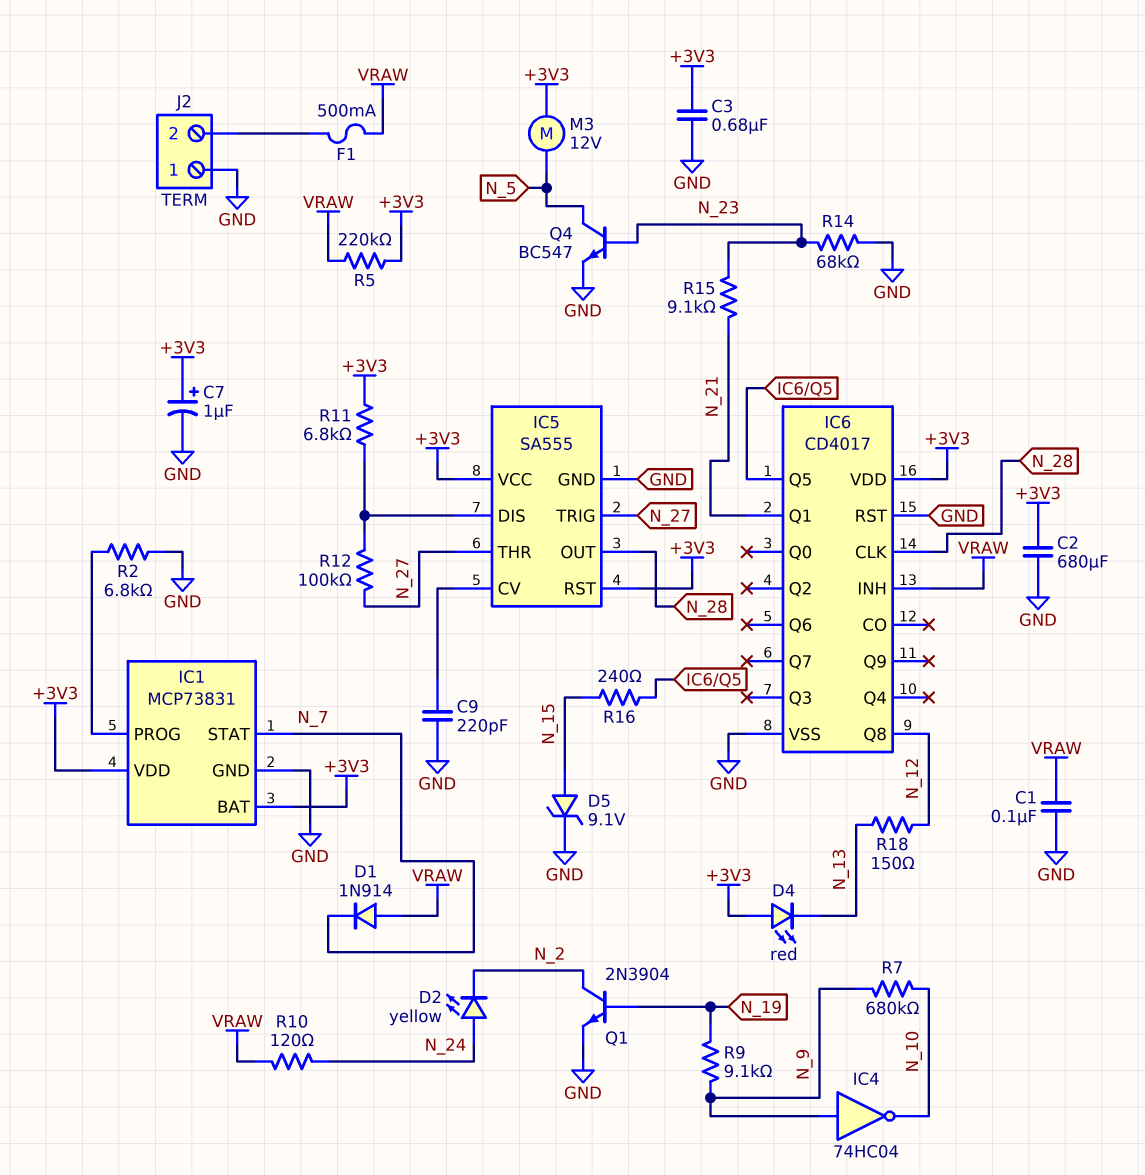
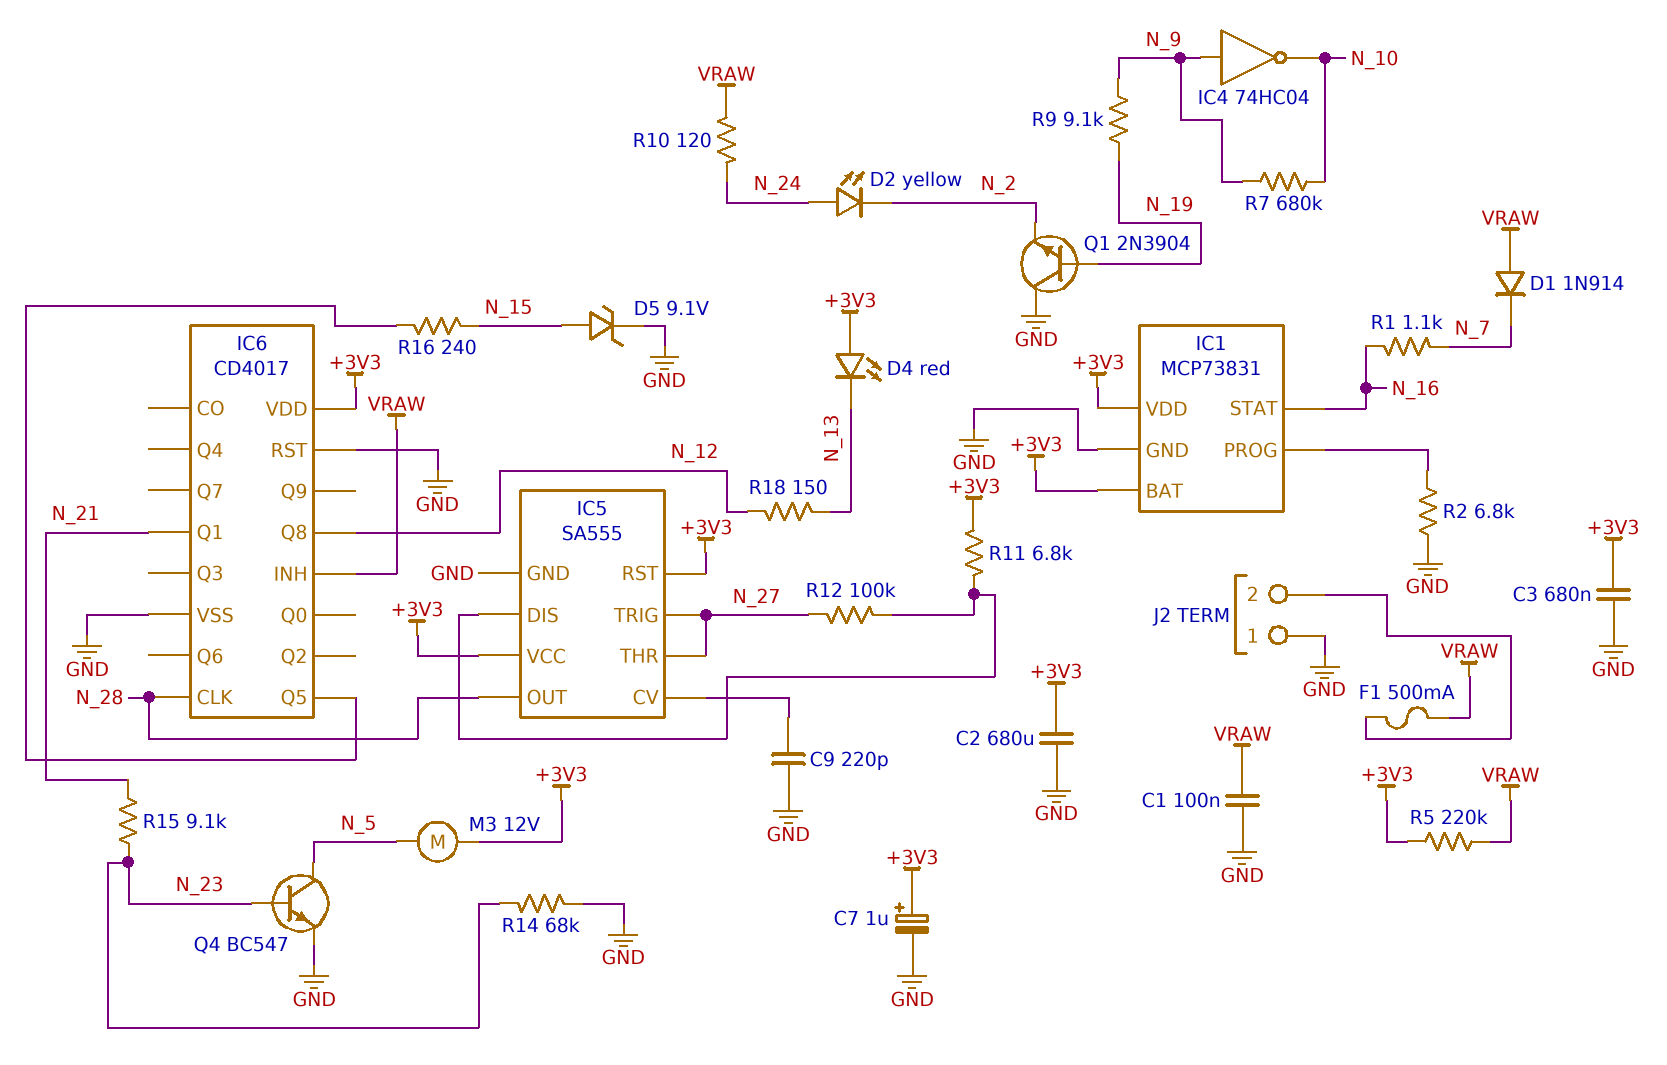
IC1 pin STAT: N_7 -> N_16
Q1: NPN 2N3904 (B N_19, C N_2, E GND) -> NPN 2N3904 (B N_19, C GND, E N_2)
R1: none -> 1.1k (N_7, N_16)

